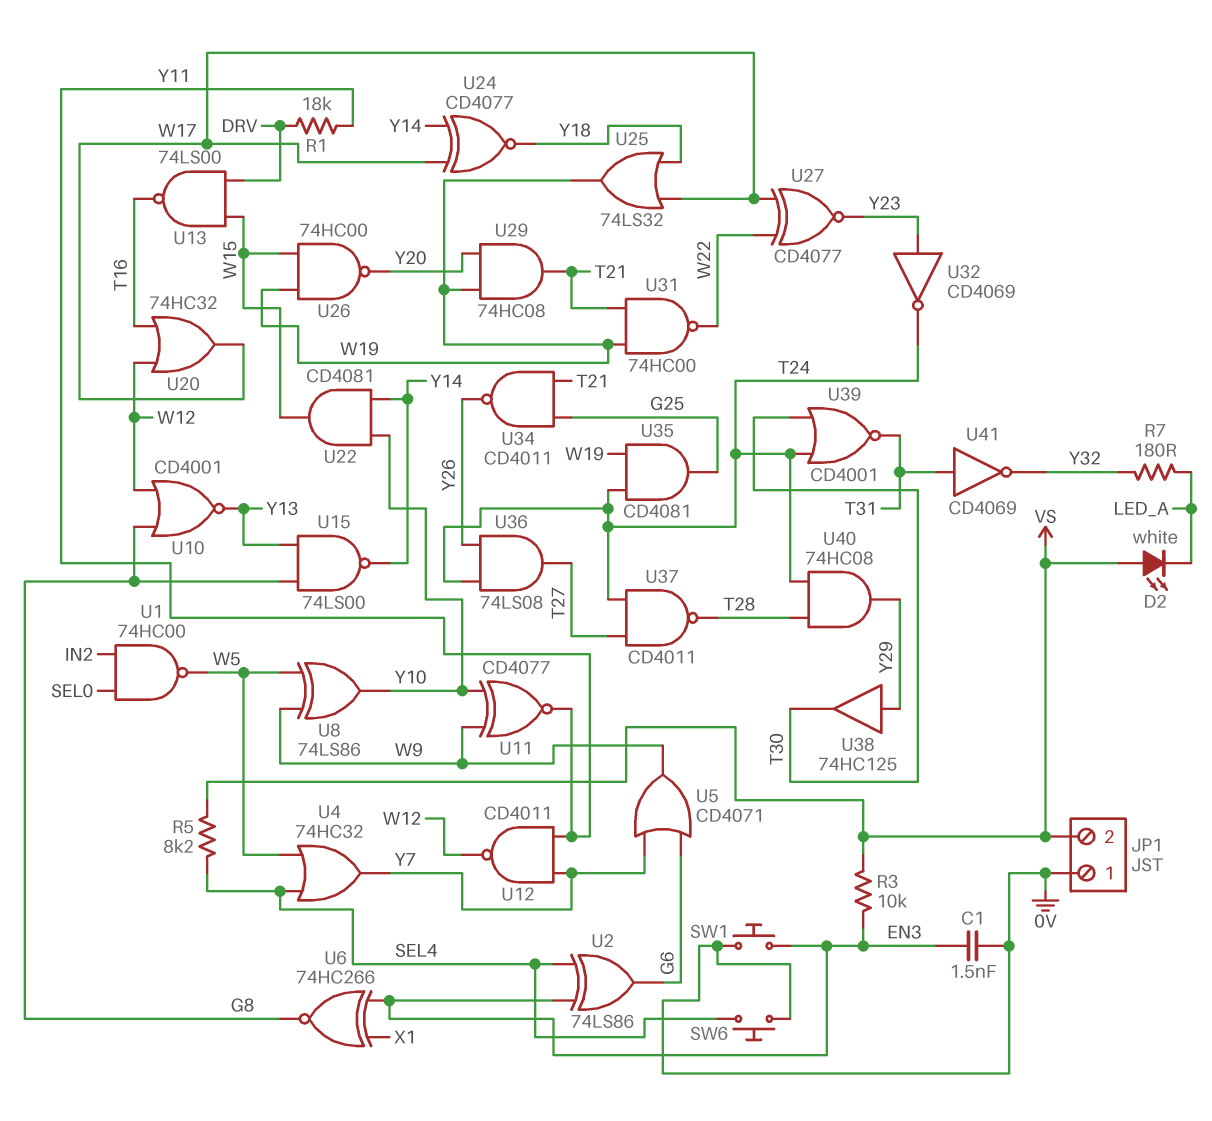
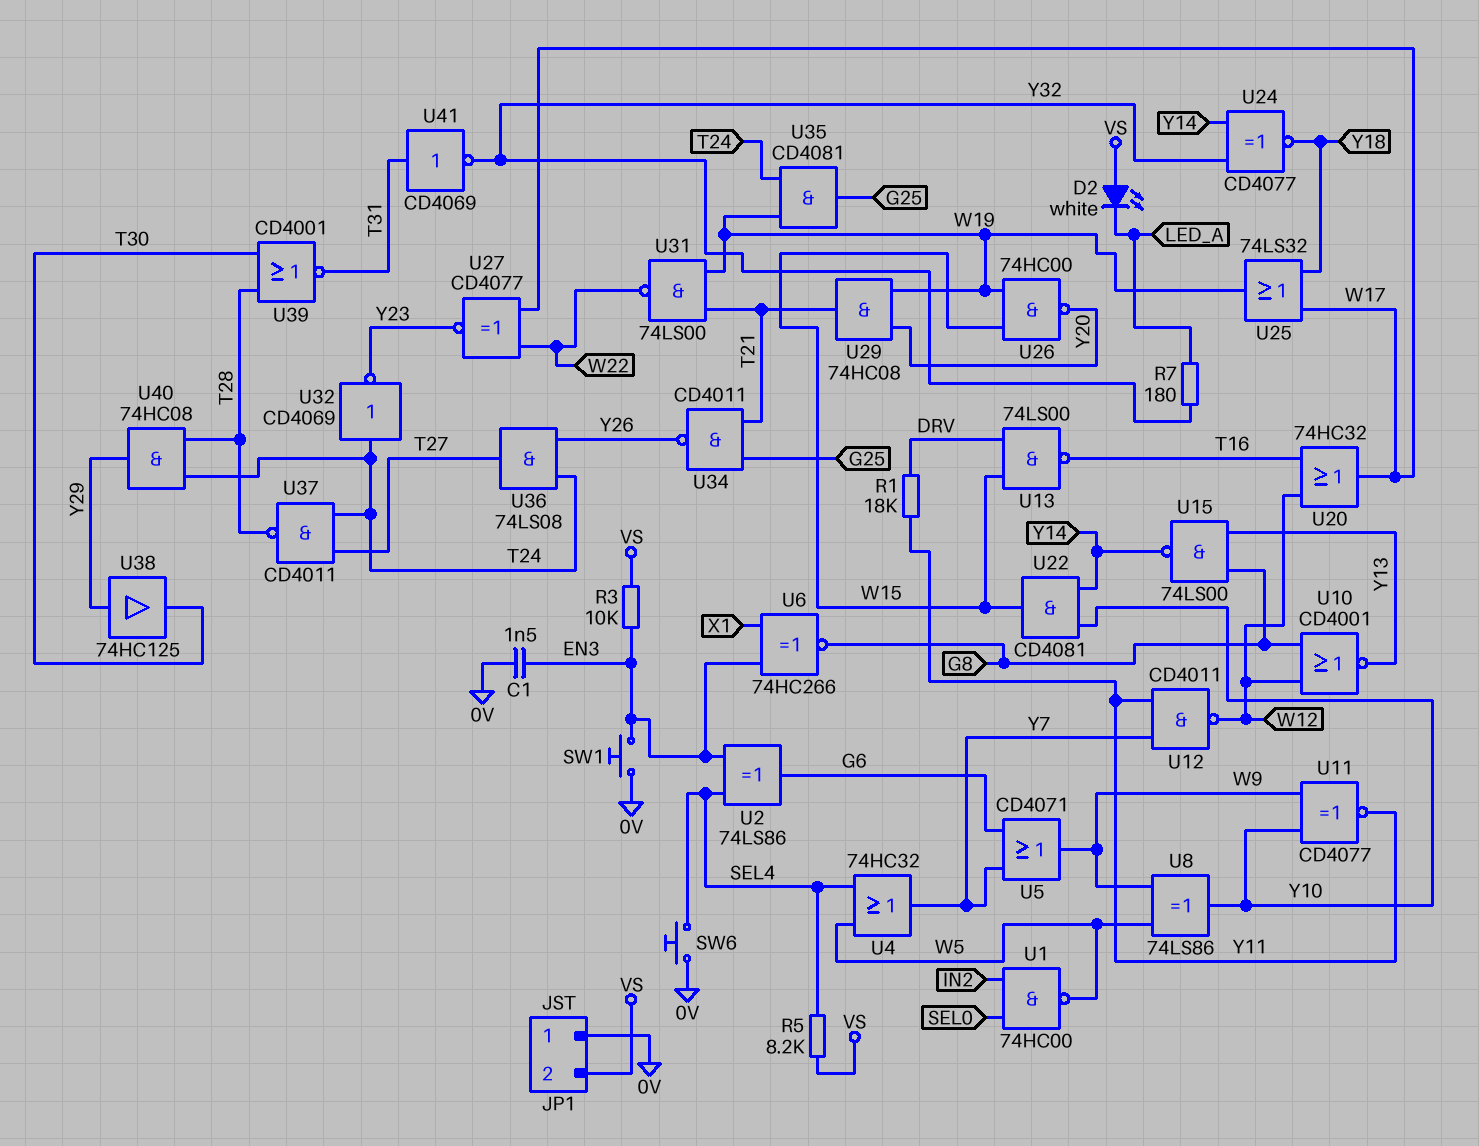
U24: XNOR CD4077 (in W17, in Y14, out Y18) -> XNOR CD4077 (in Y14, in Y32, out Y18)
U31: NAND 74HC00 (in T21, in W19, out W22) -> NAND 74LS00 (in T21, in W19, out W22)
U32: NOT CD4069 (in Y23, out T24) -> NOT CD4069 (in T24, out Y23)
U39: NOR CD4001 (in T24, in T30, out T31) -> NOR CD4001 (in T28, in T30, out T31)

